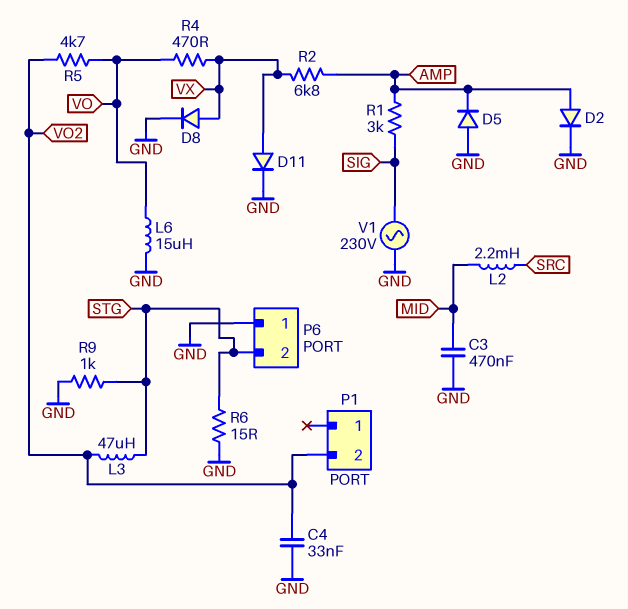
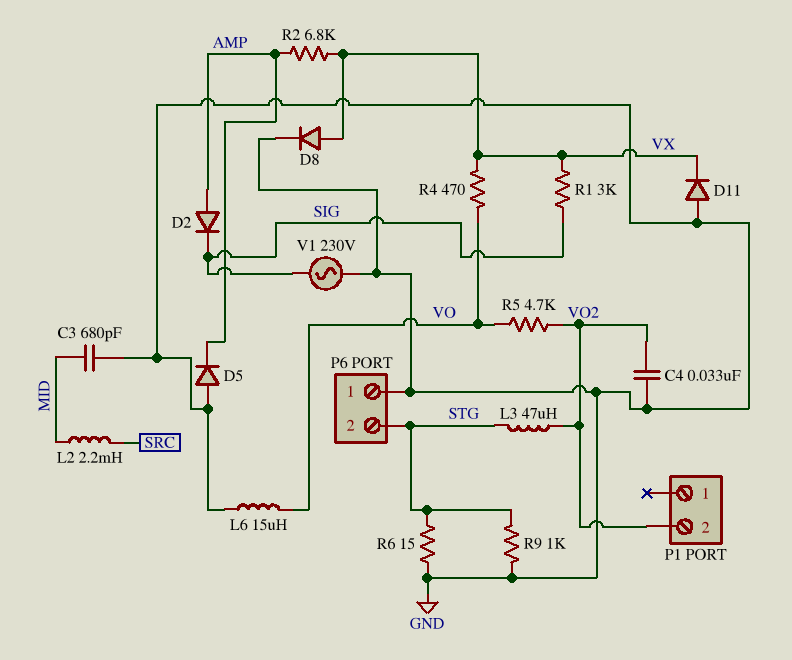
C3: 470nF (GND, MID) -> 680pF (GND, MID)
D2: diode (A AMP, K GND) -> diode (A AMP, K SIG)
D11: diode (A VX, K GND) -> diode (A GND, K VX)
R1: 3k (AMP, SIG) -> 3k (SIG, VX)

